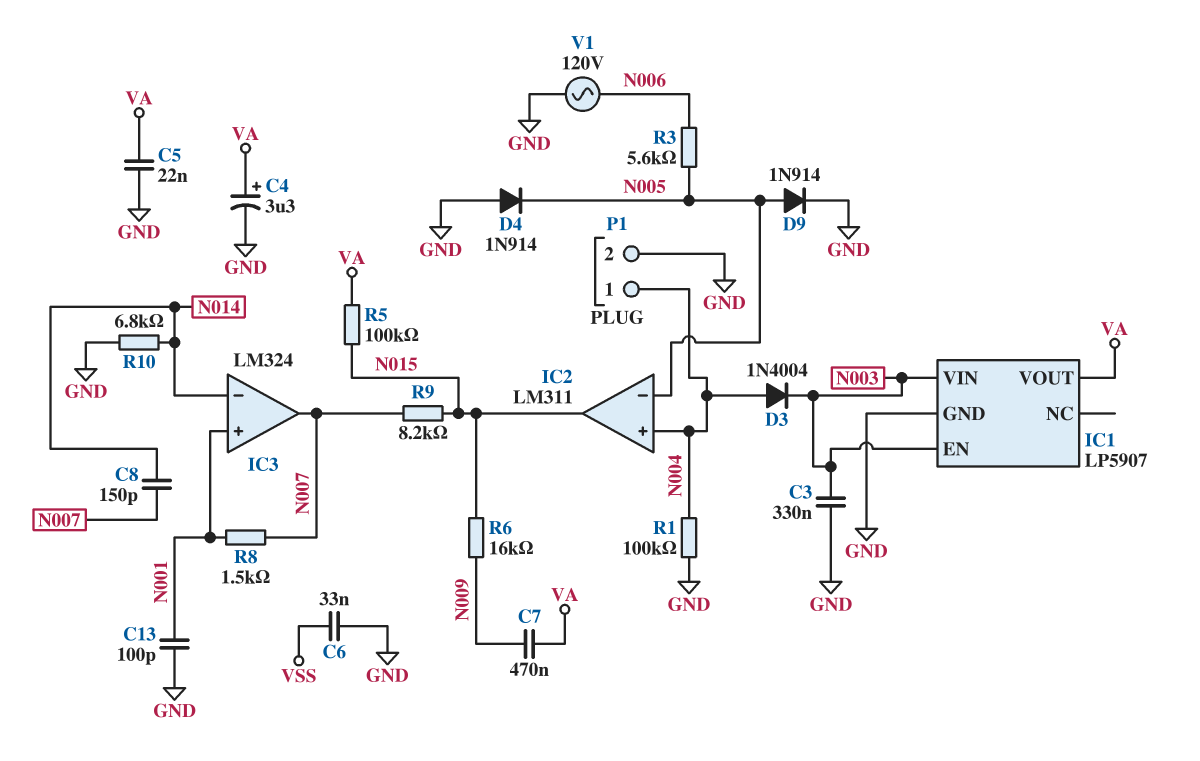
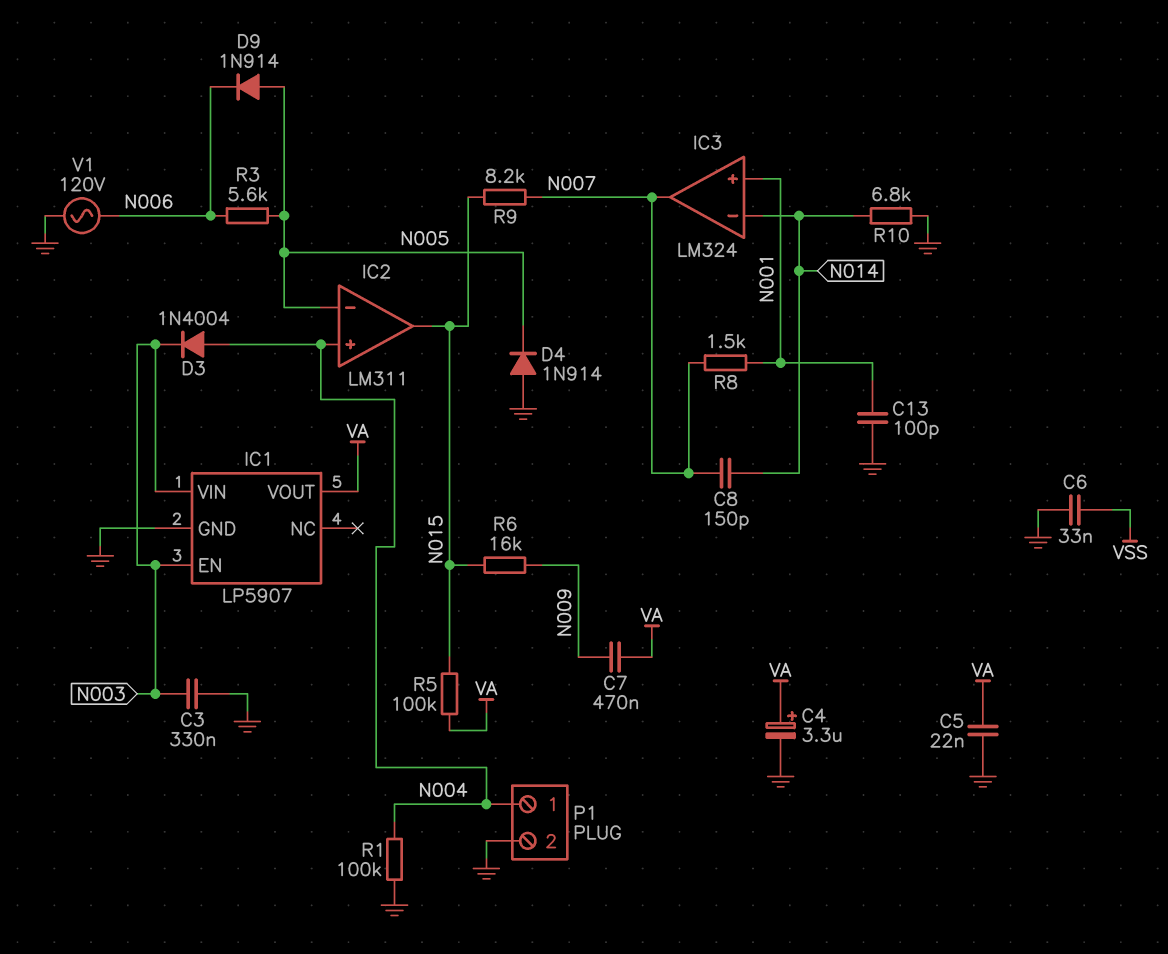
D9: diode 1N914 (A N005, K GND) -> diode 1N914 (A N005, K N006)

